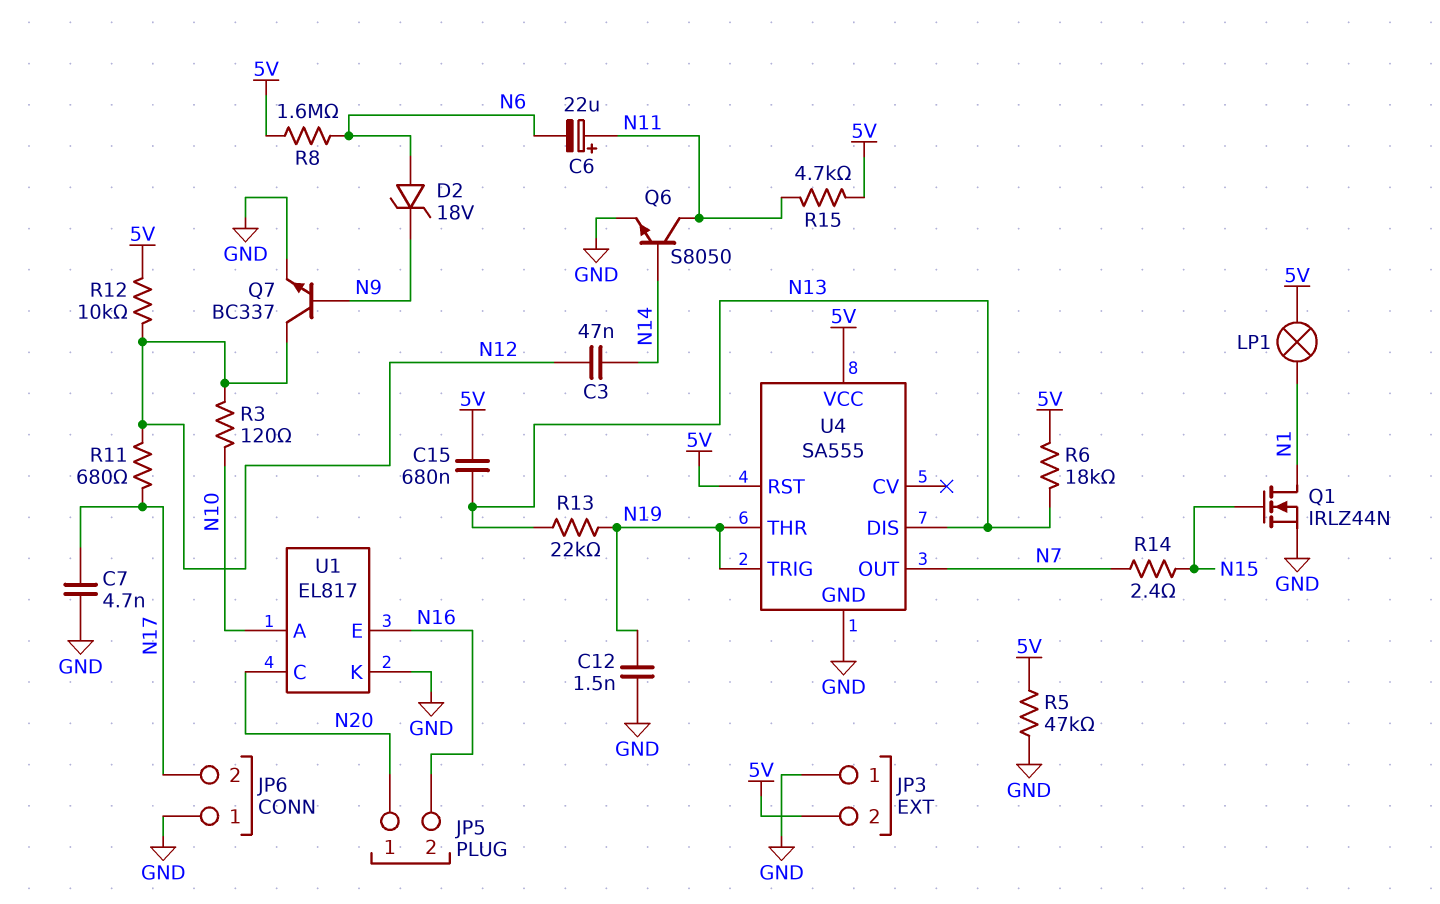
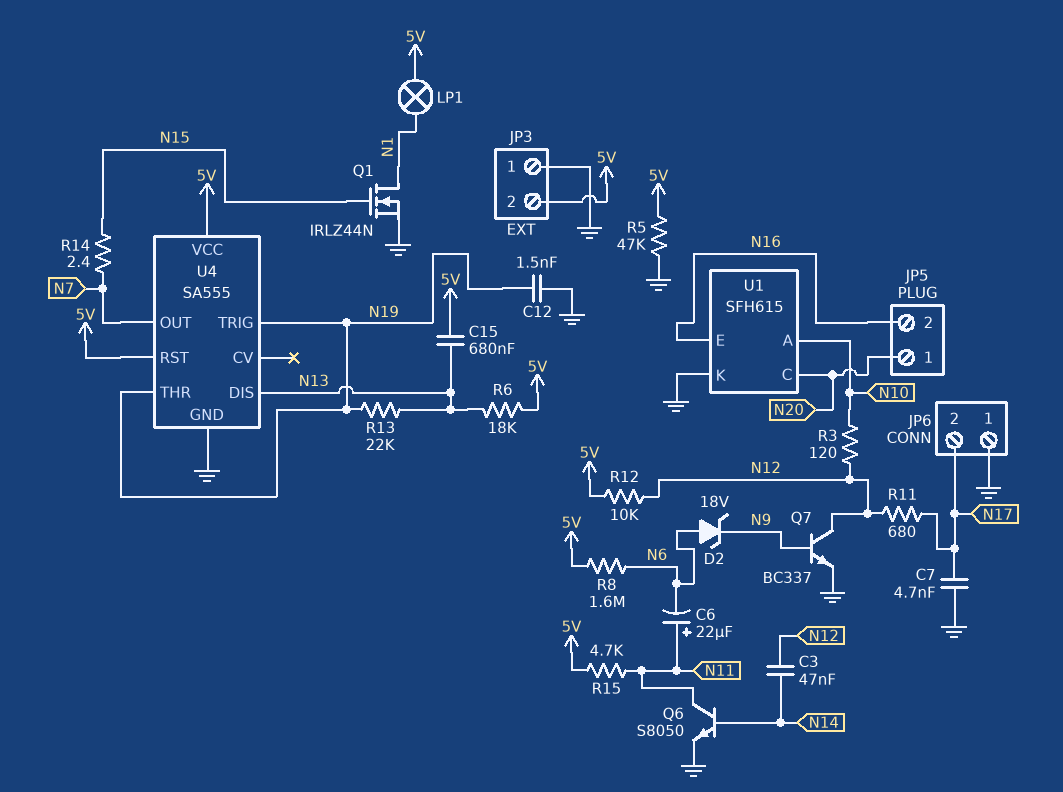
U1: EL817 -> SFH615

